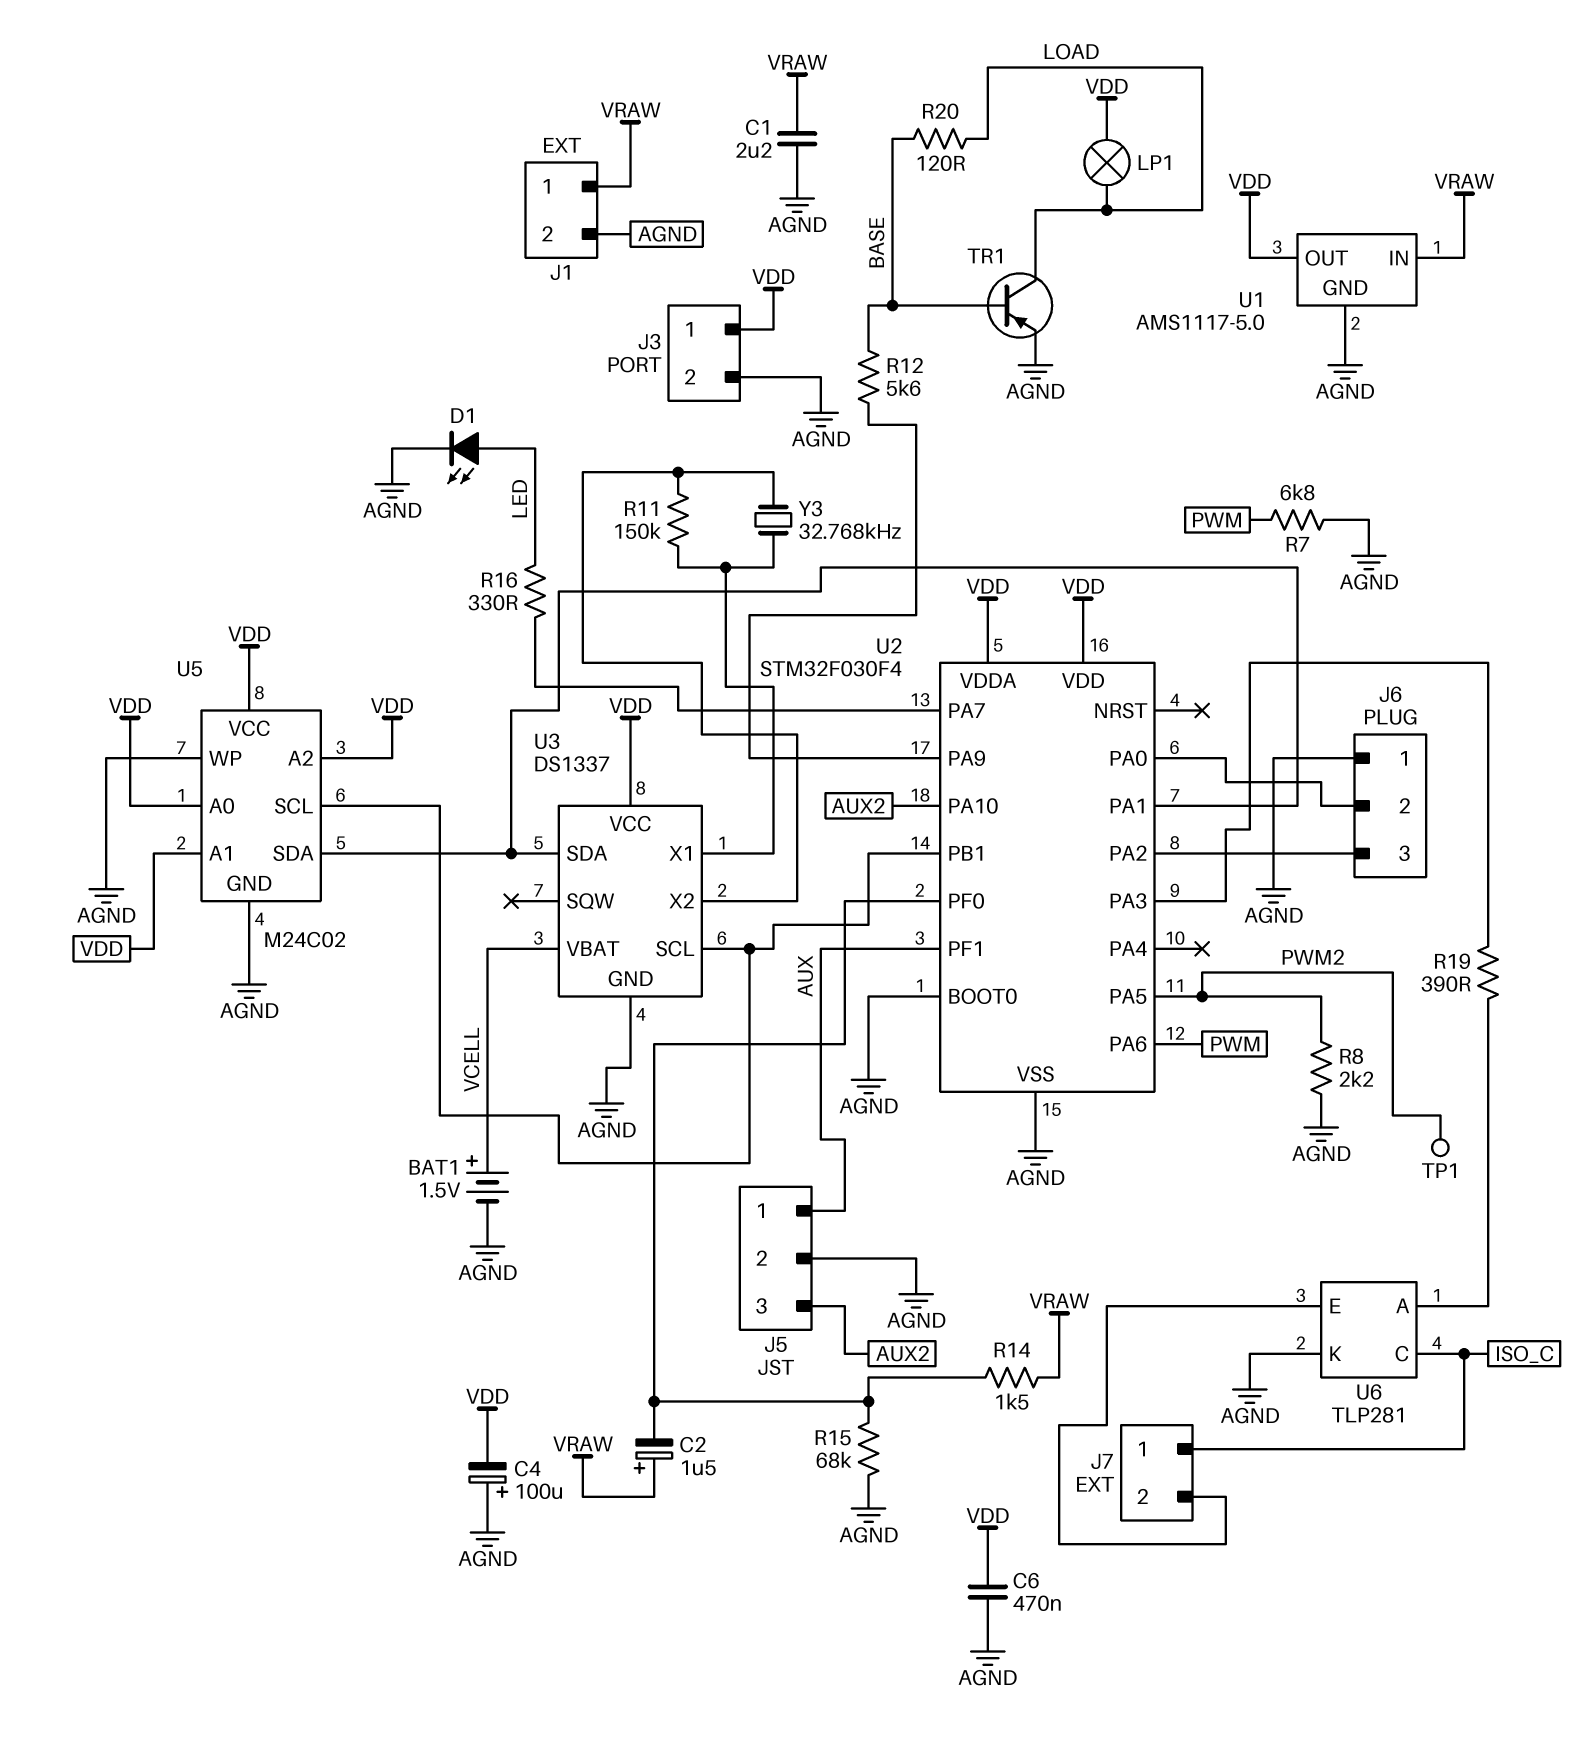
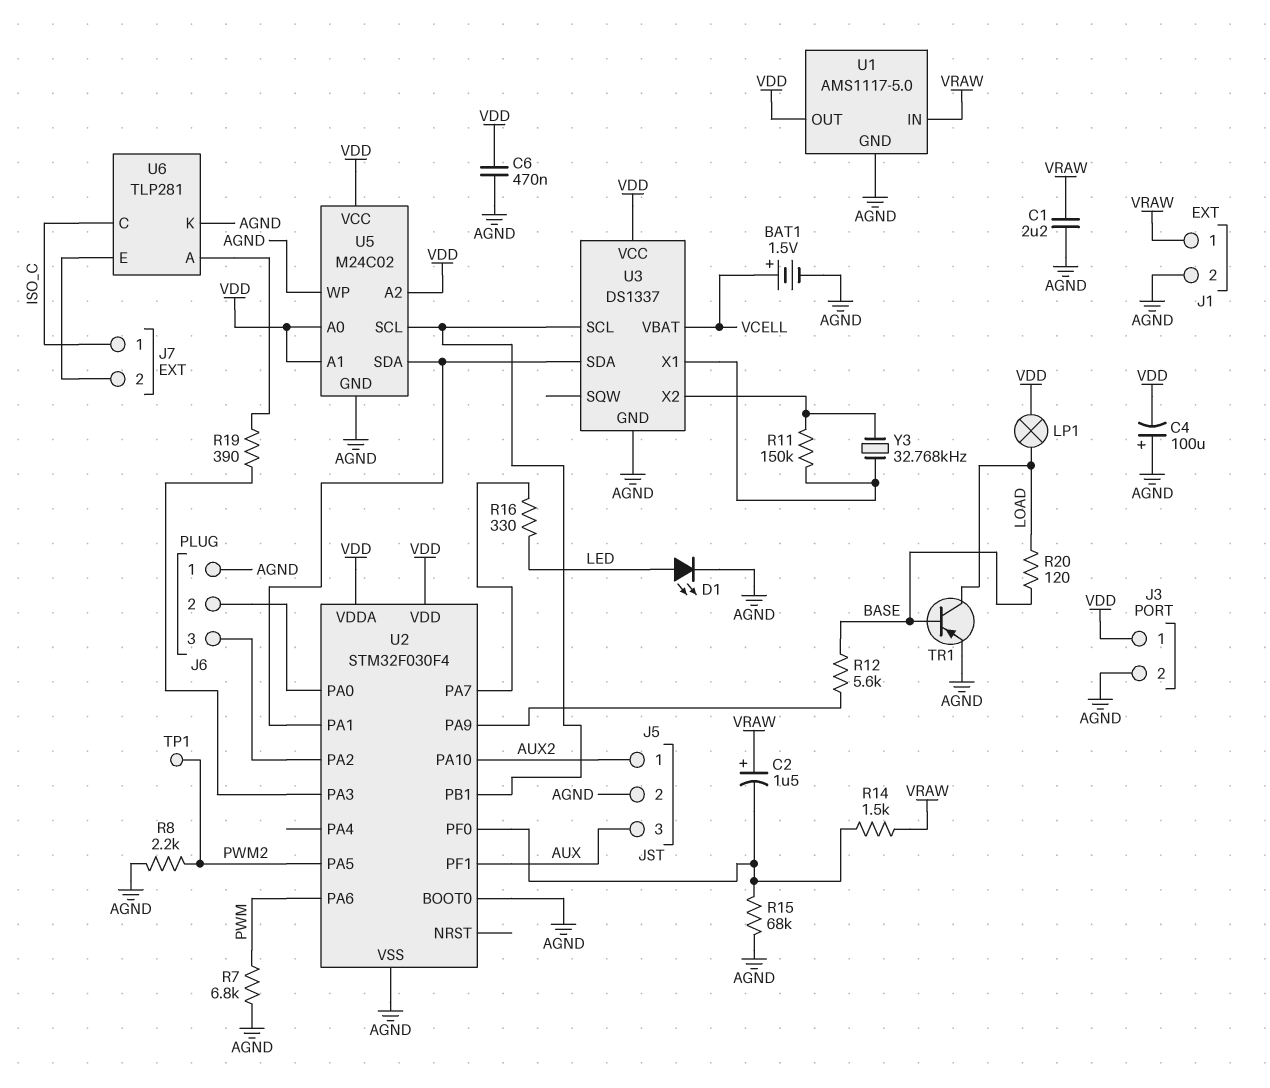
J5 pin 1: AUX -> AUX2
J5 pin 3: AUX2 -> AUX

